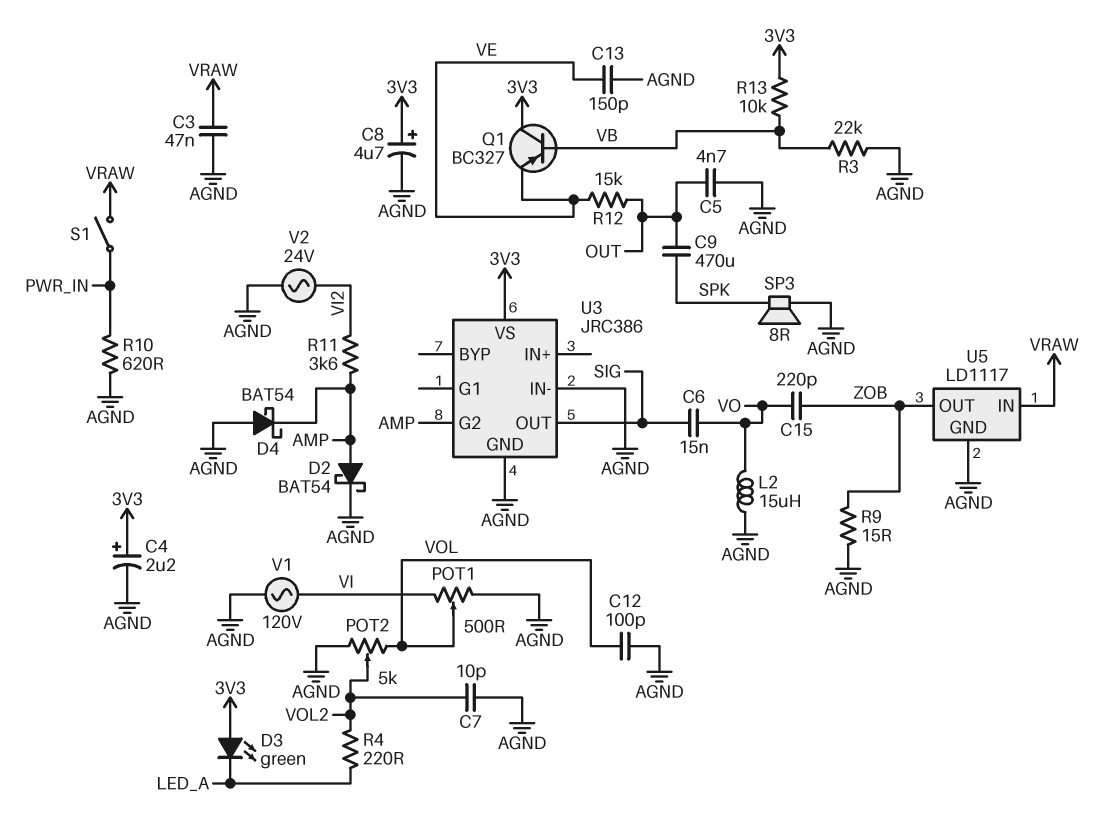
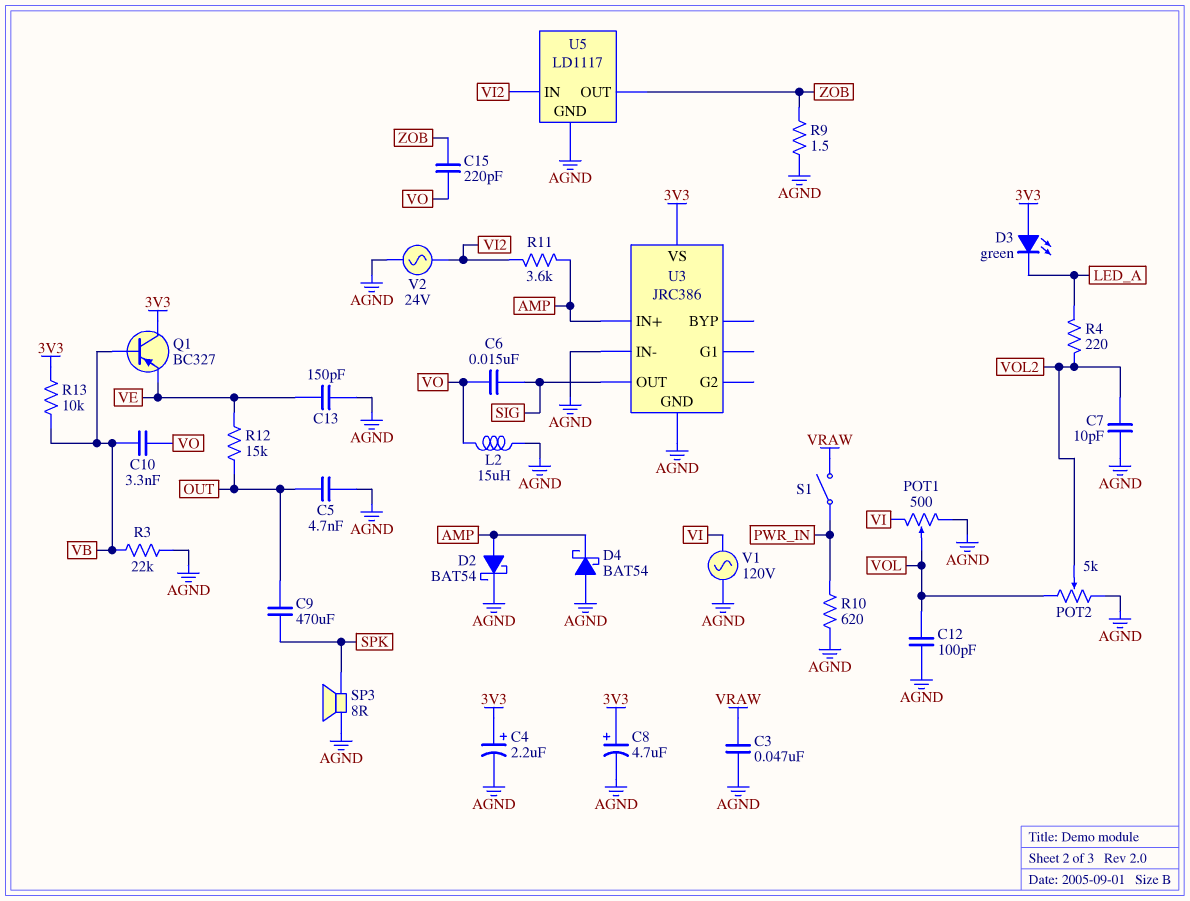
C10: none -> 3.3nF (VB, VO)
R9: 15 (AGND, ZOB) -> 1.5 (AGND, ZOB)
U3 pin G2: AMP -> none
U3 pin IN+: none -> AMP
U5 pin IN: VRAW -> VI2

